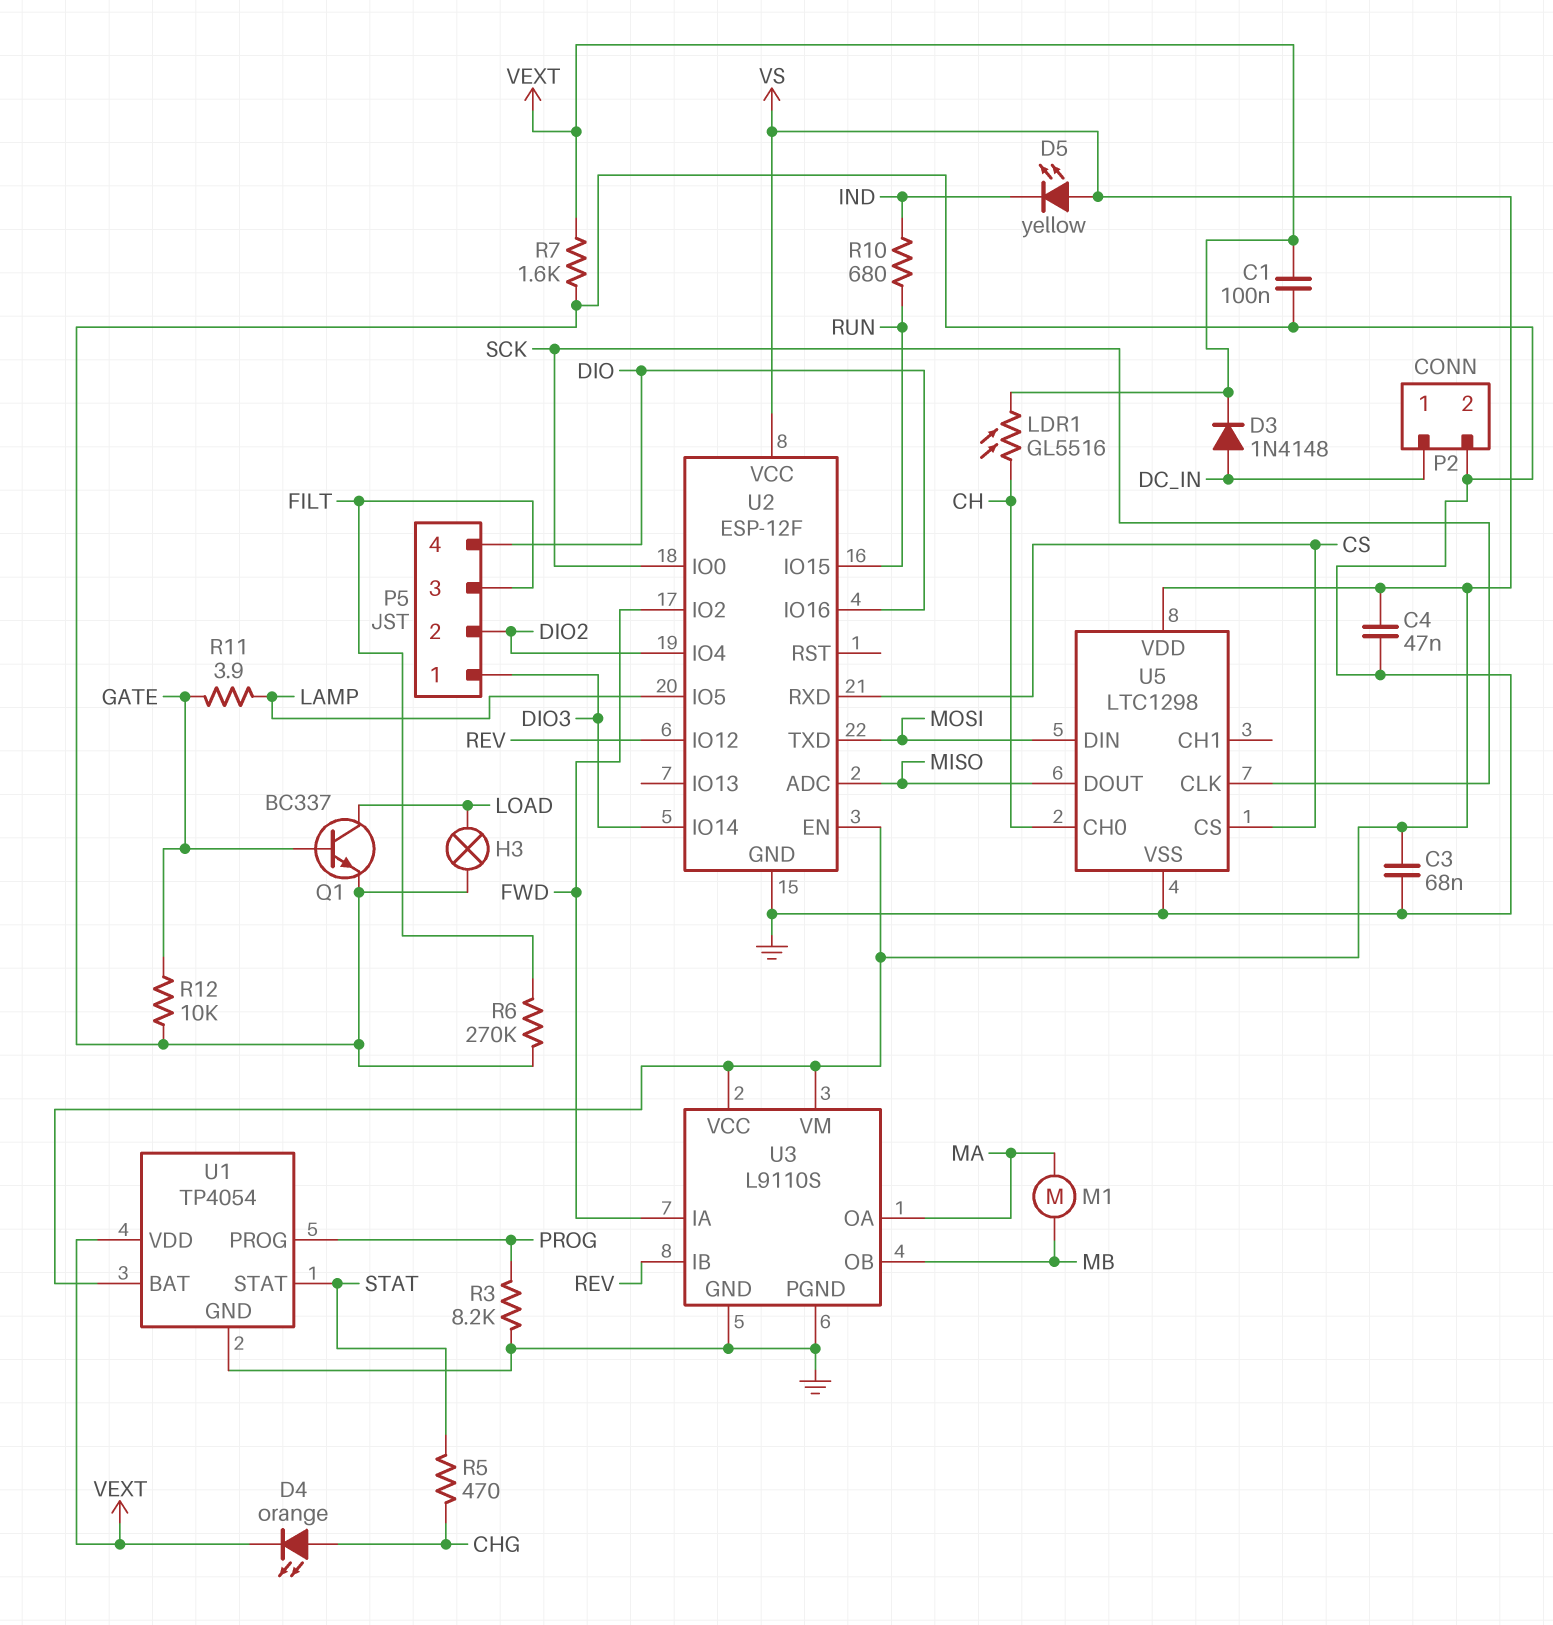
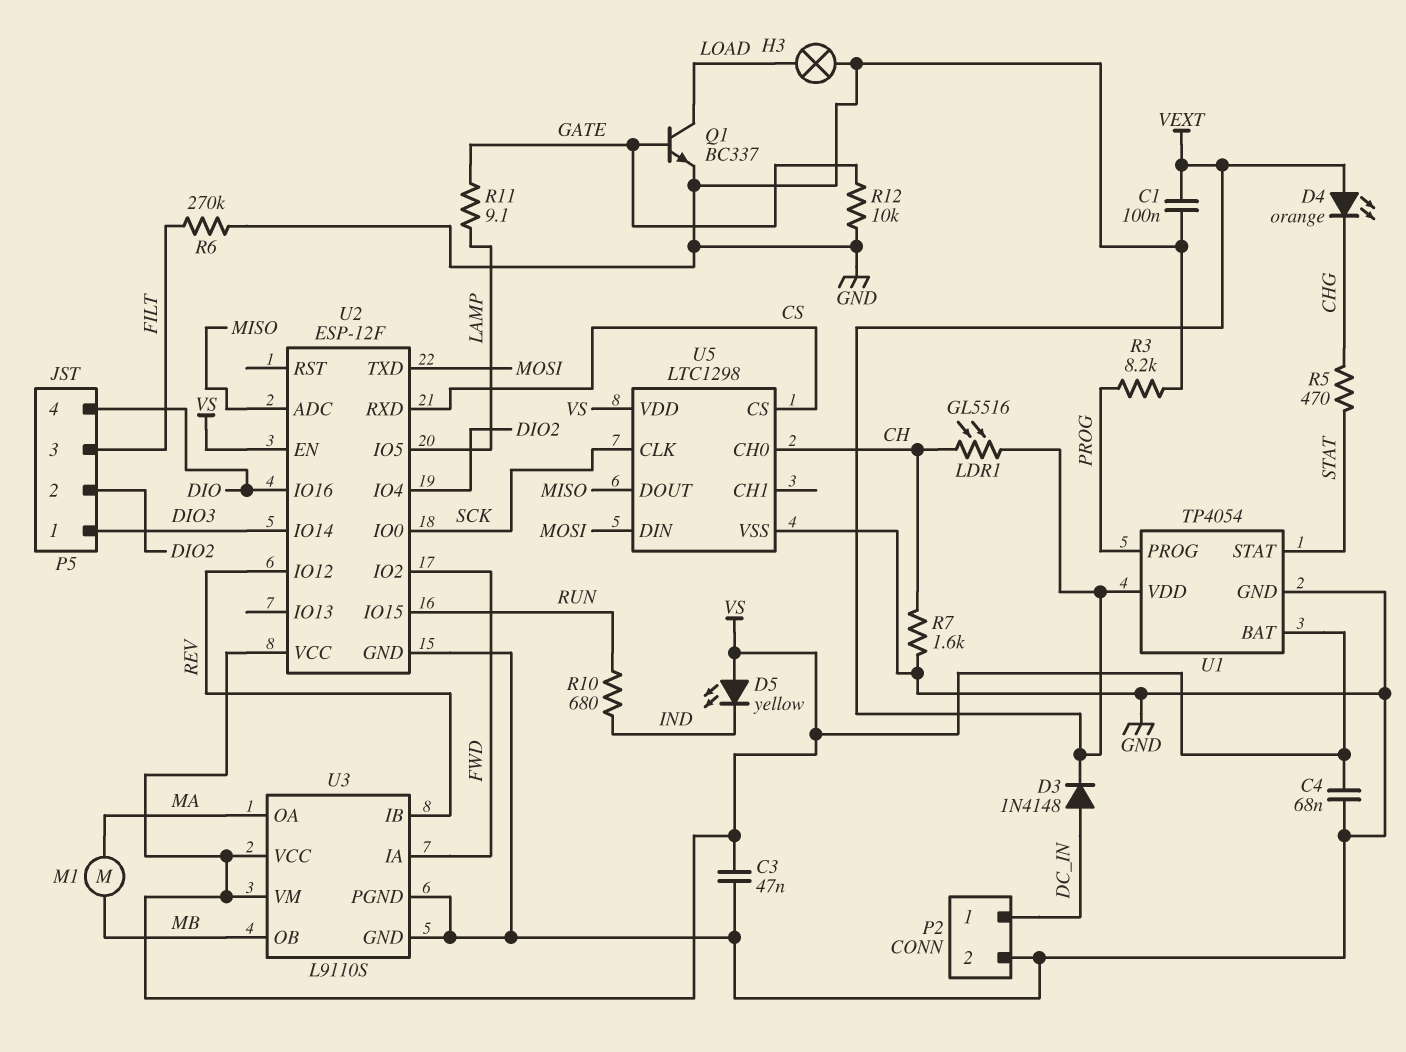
C3: 68nF (GND, VS) -> 47nF (GND, VS)
C4: 47nF (GND, VS) -> 68nF (GND, VS)
D4: LED orange (A CHG, K VEXT) -> LED orange (A VEXT, K CHG)
R7: 1.6k (GND, VEXT) -> 1.6k (CH, GND)
R11: 3.9 (GATE, LAMP) -> 9.1 (GATE, LAMP)

